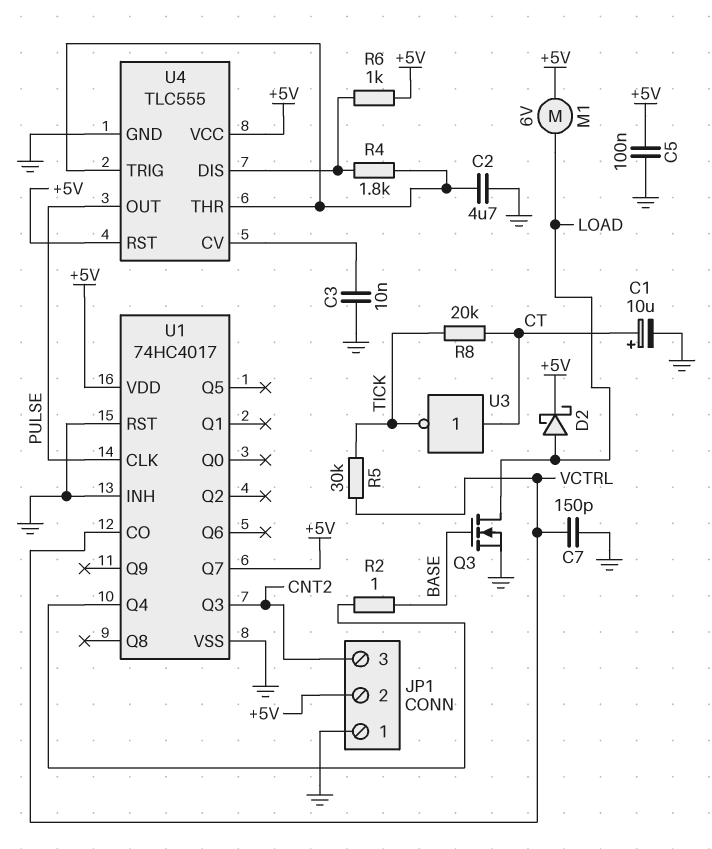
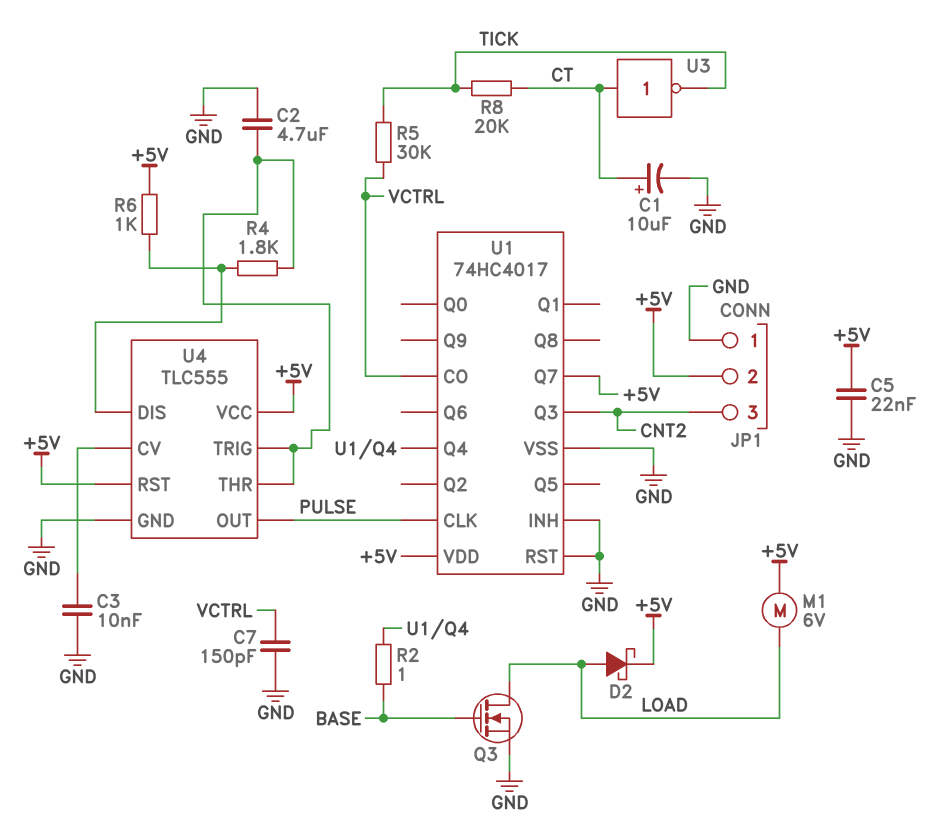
C5: 100nF (+5V, GND) -> 22nF (+5V, GND)

